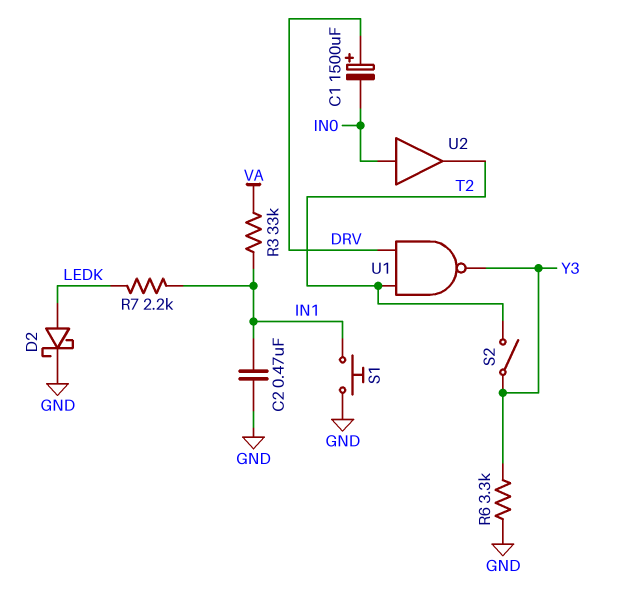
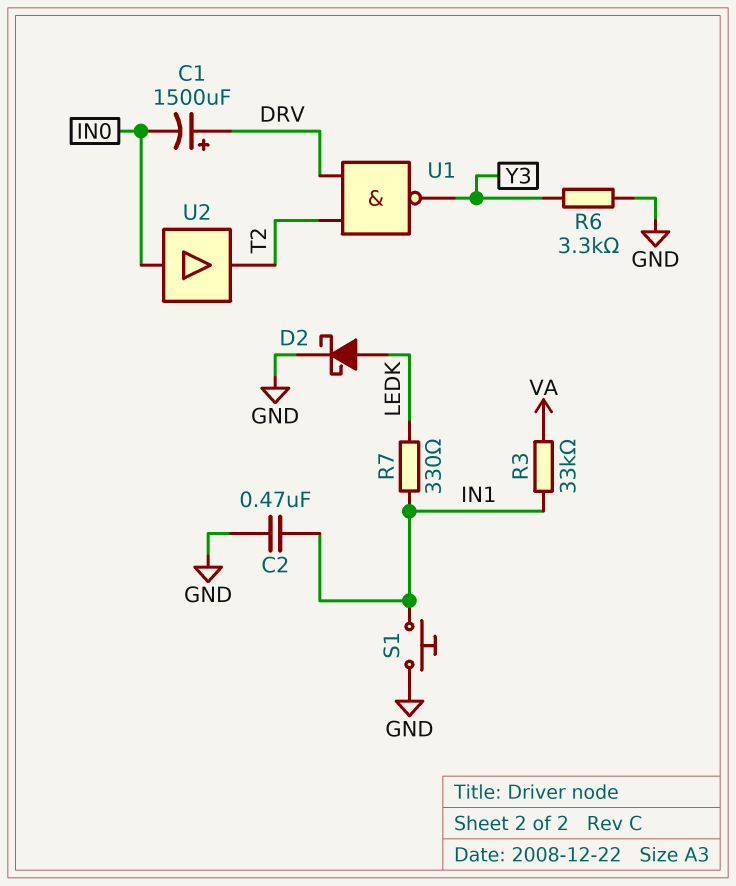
R7: 2.2k (IN1, LEDK) -> 330 (IN1, LEDK)
S2: switch (T2, Y3) -> none

